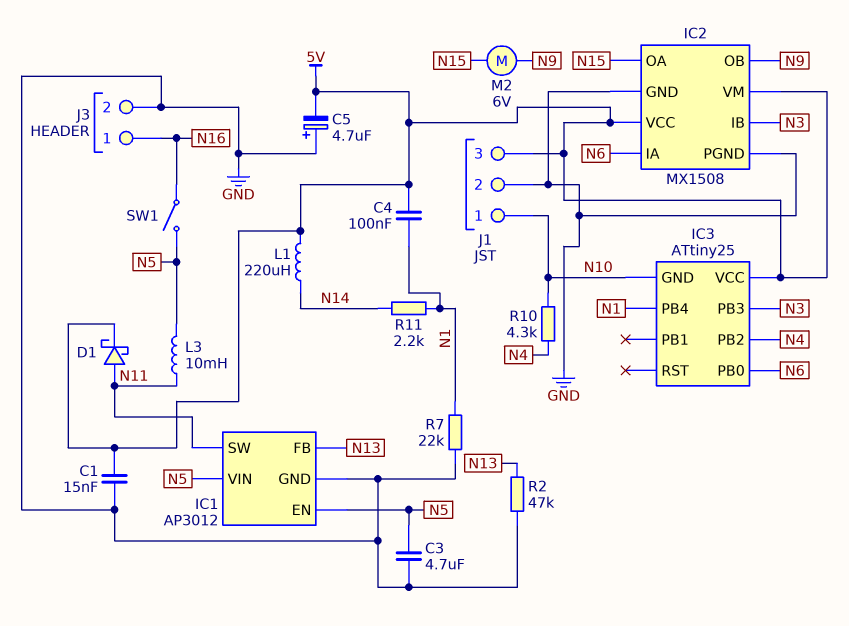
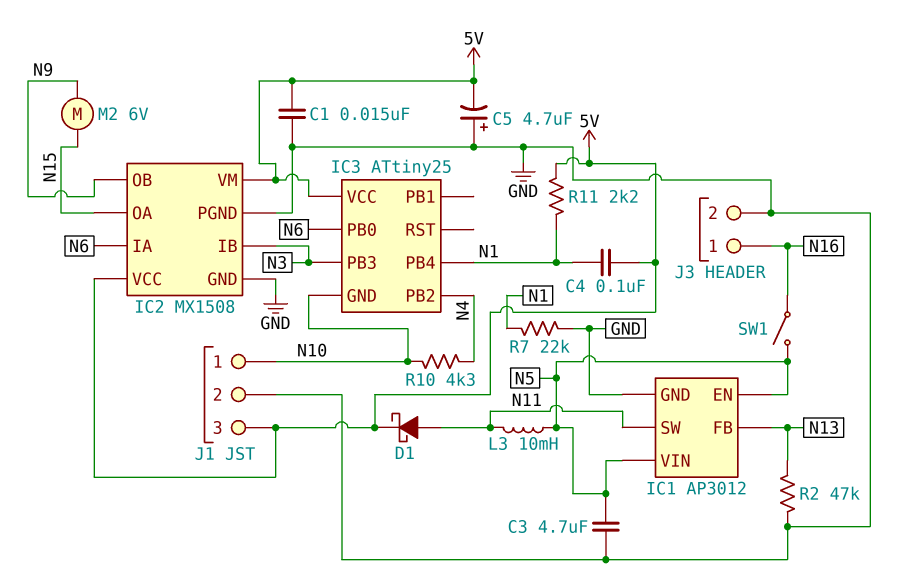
L1: 220uH (5V, N14) -> none
R11: 2.2k (N1, N14) -> 2.2k (5V, N1)

